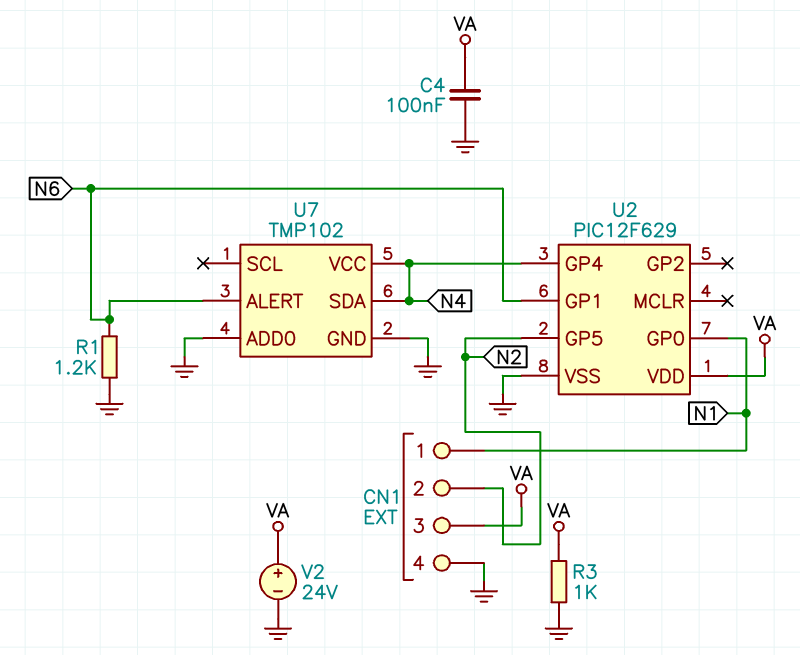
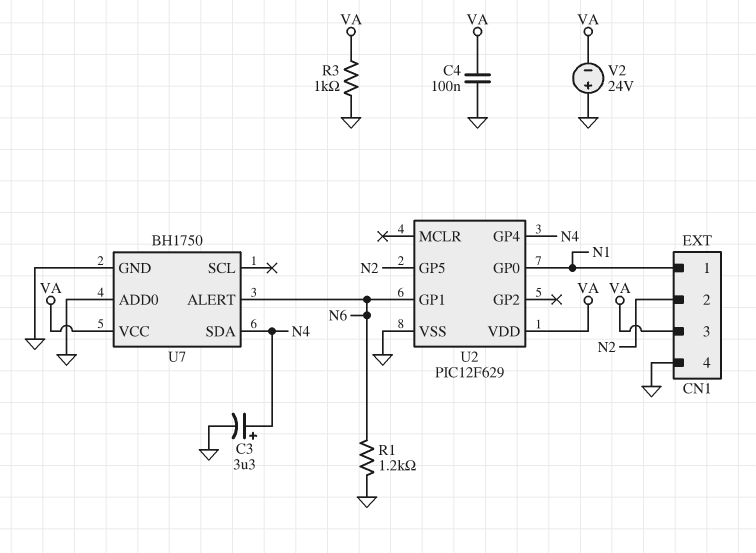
C3: none -> 3.3uF (plus N4, minus GND)
U7: TMP102 -> BH1750
U7 pin VCC: N4 -> VA
V2: 24V (plus VA, minus GND) -> 24V (plus GND, minus VA)

